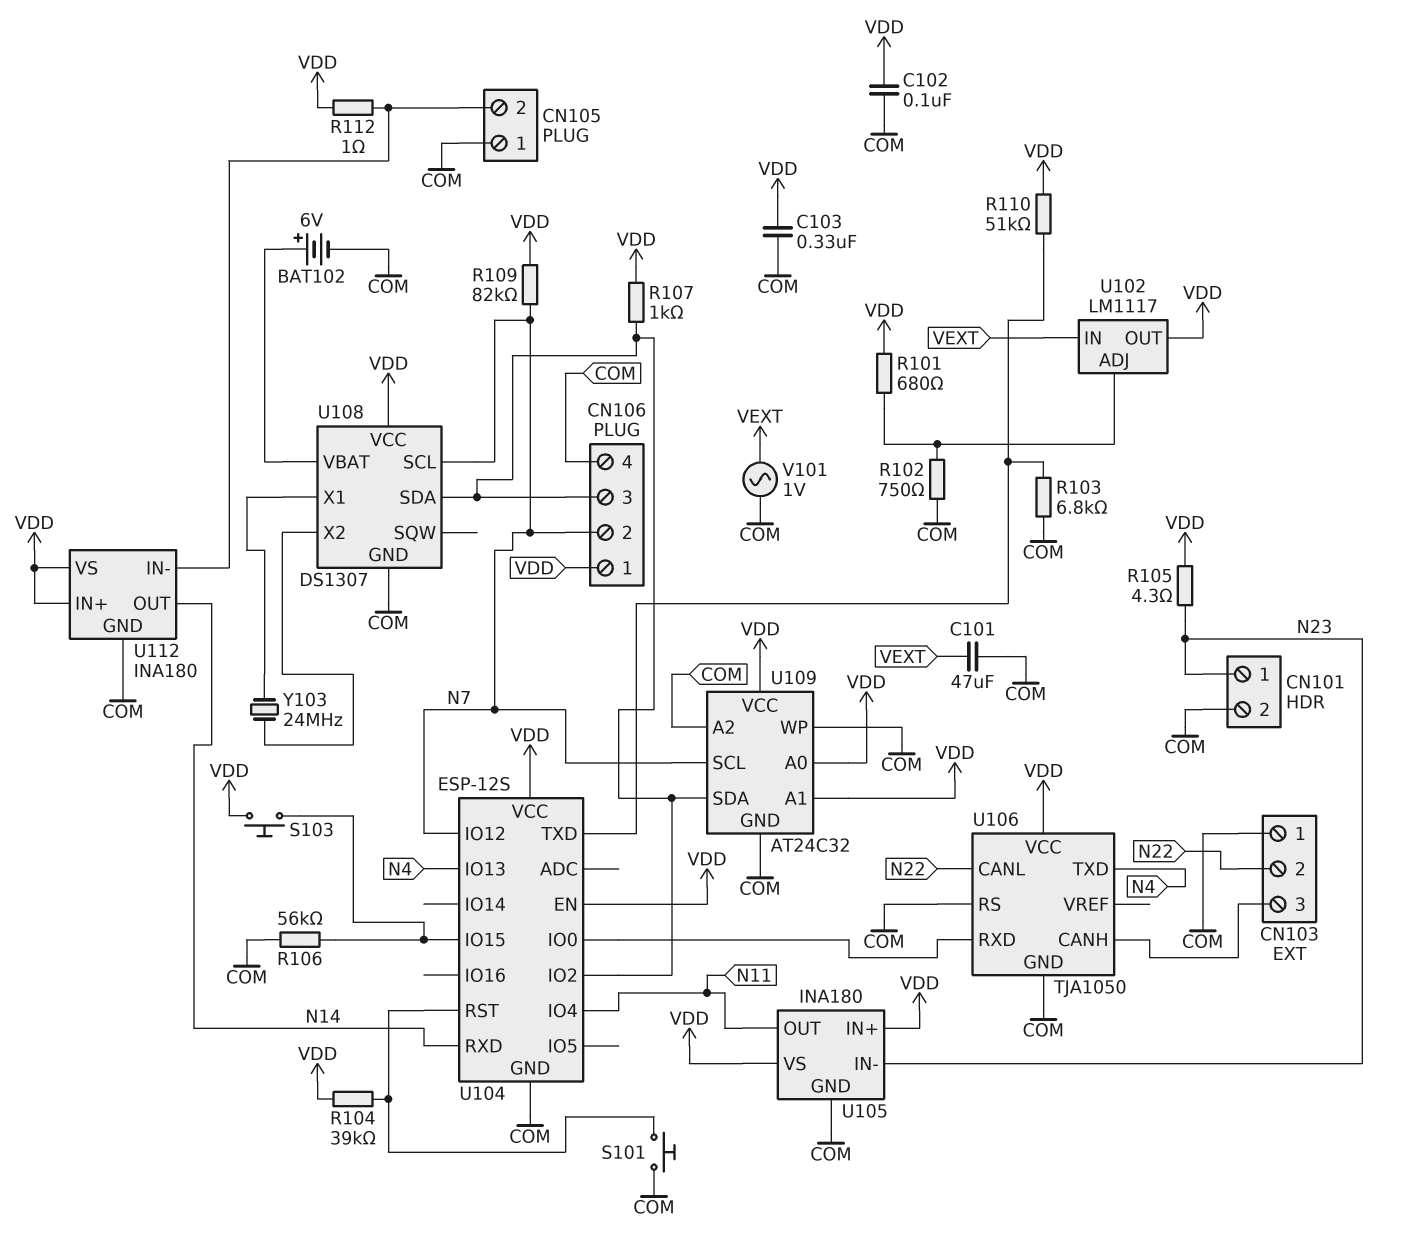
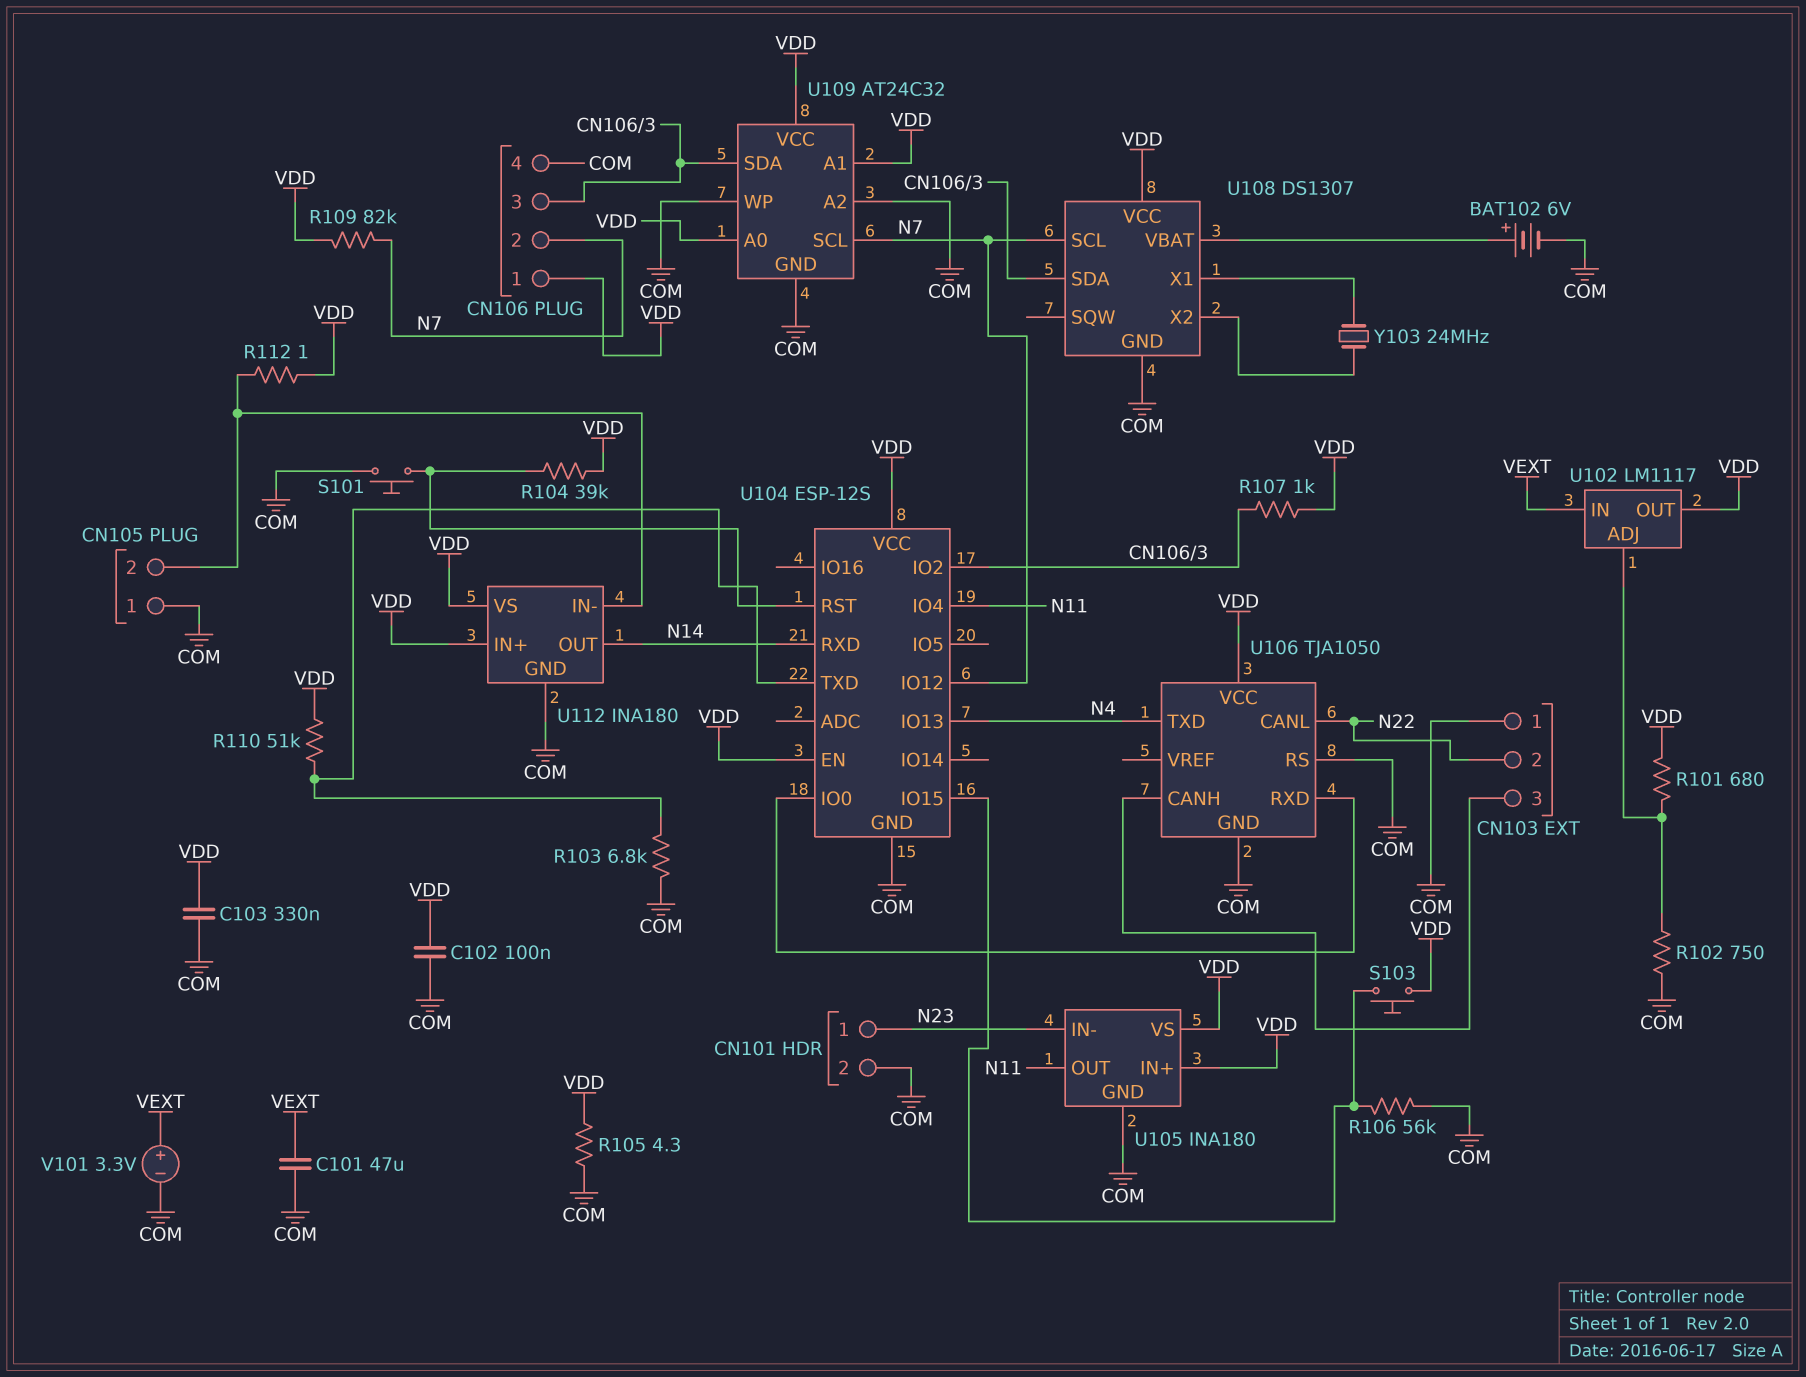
R105: 4.3 (N23, VDD) -> 4.3 (COM, VDD)
V101: AC 1V (COM, VEXT) -> 3.3V (plus VEXT, minus COM)

